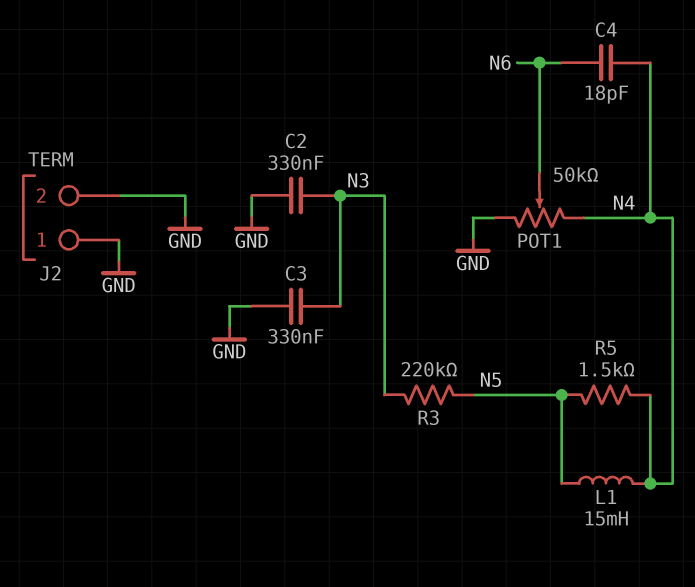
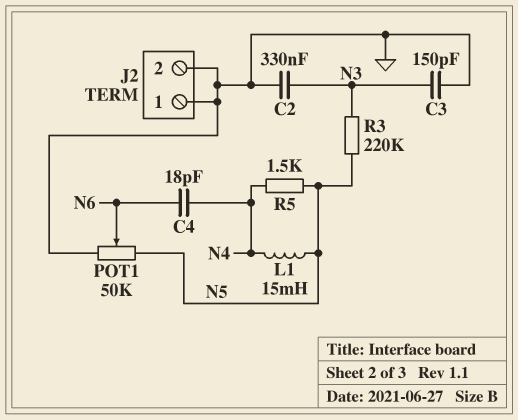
C3: 330nF (GND, N3) -> 150pF (GND, N3)
POT1: 50k (GND, N4, wiper N6) -> 50k (GND, N5, wiper N6)

